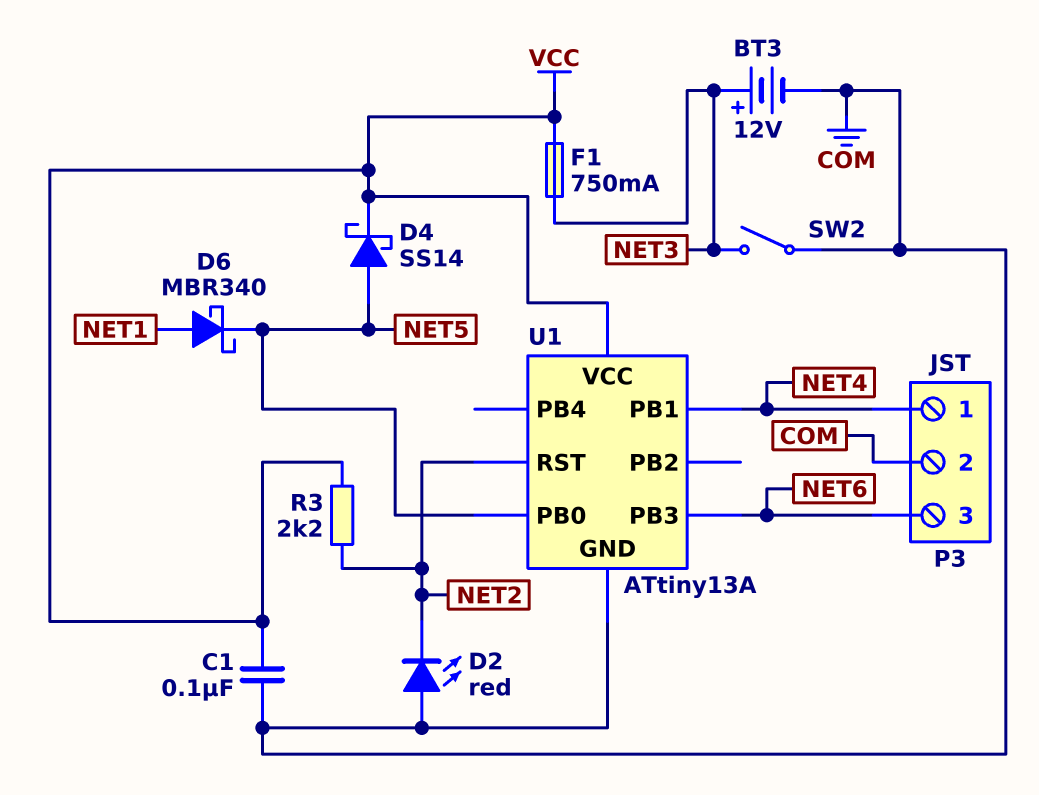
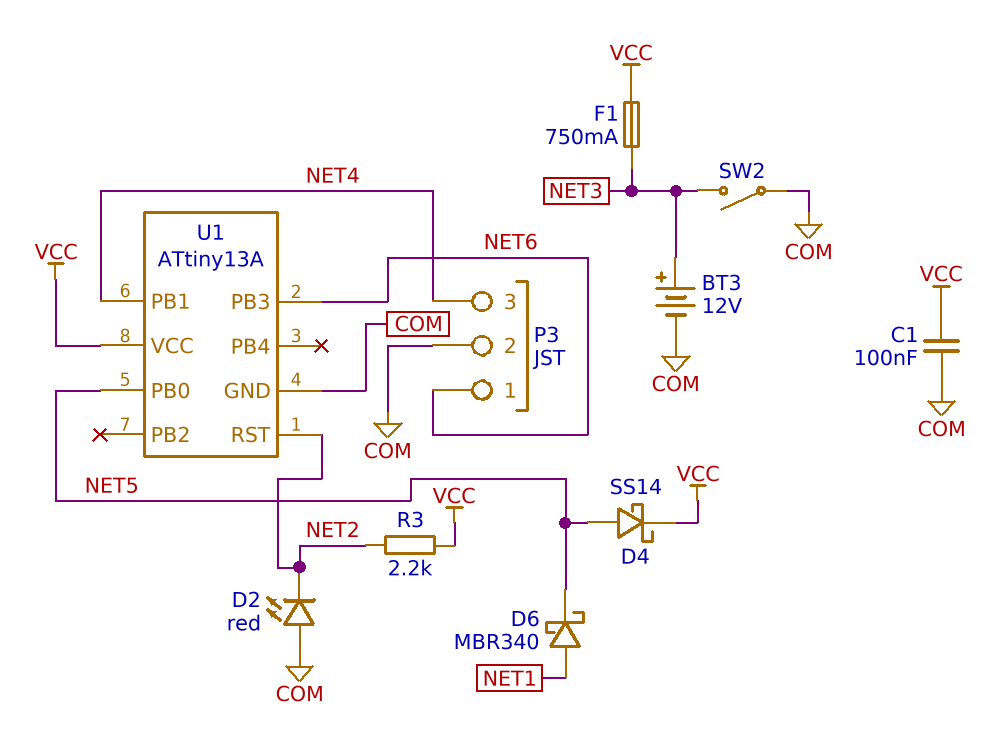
P3 pin 1: NET4 -> NET6
P3 pin 3: NET6 -> NET4

